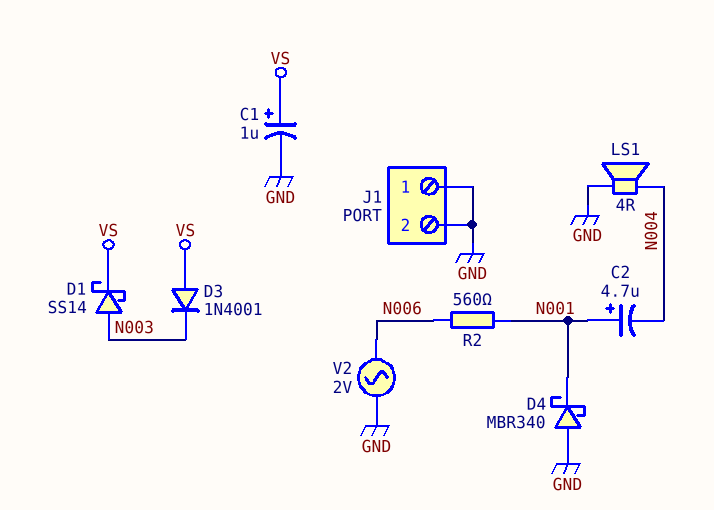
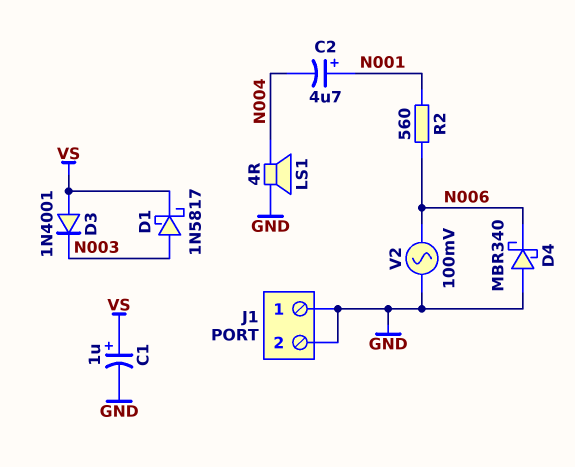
D1: schottky SS14 (A N003, K VS) -> schottky 1N5817 (A N003, K VS)
D4: schottky MBR340 (A GND, K N001) -> schottky MBR340 (A GND, K N006)
V2: AC 2V (GND, N006) -> AC 100mV (GND, N006)

